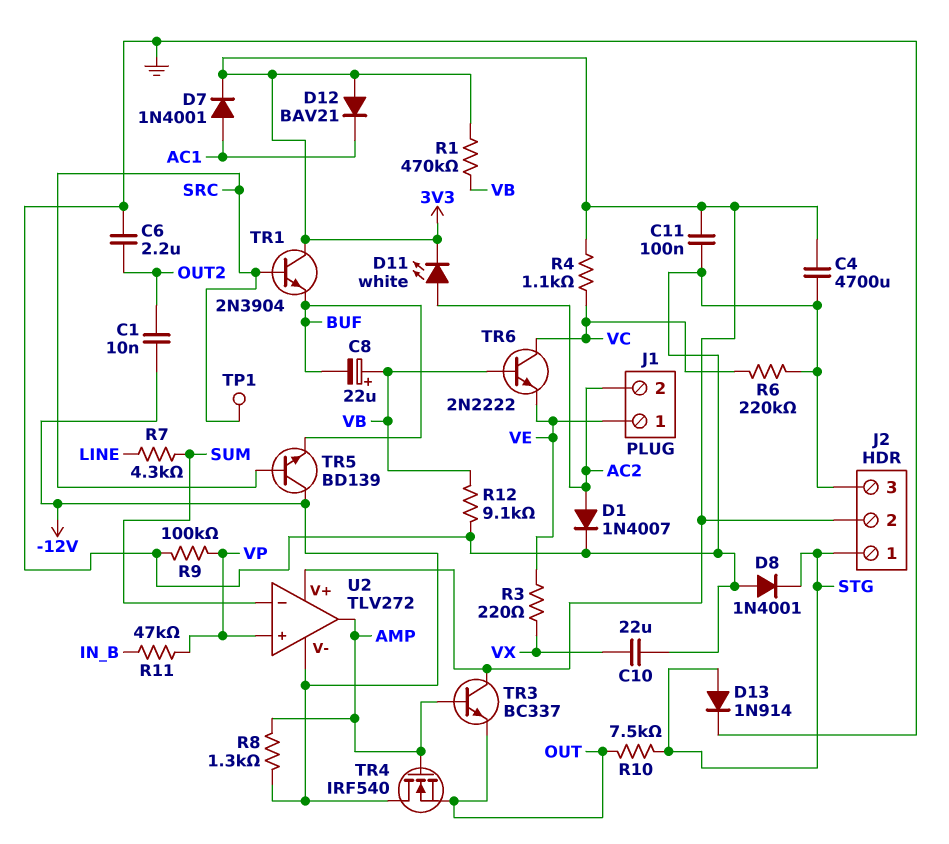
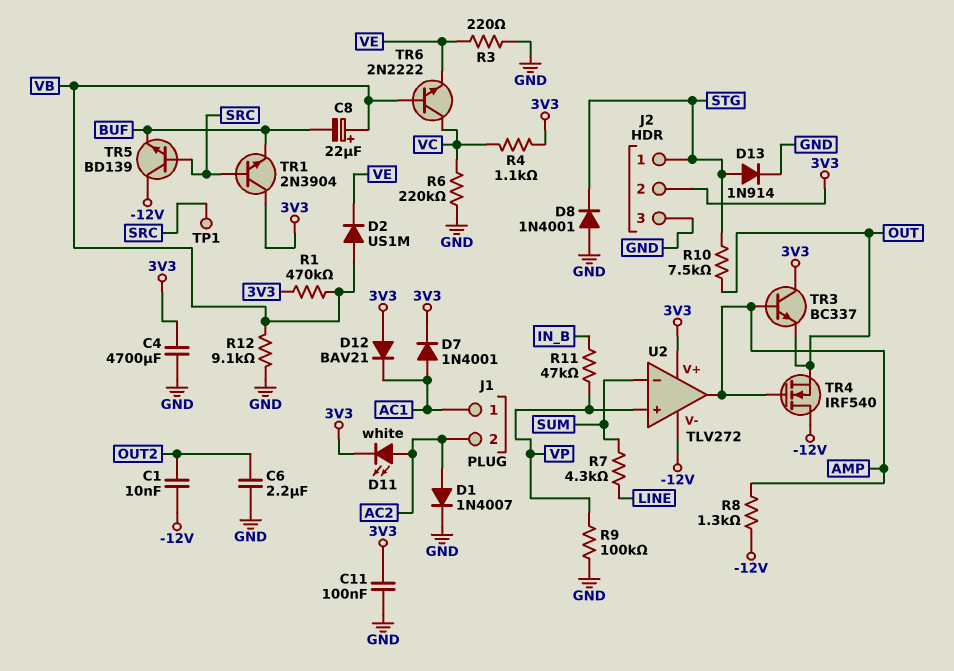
C10: 22uF (GND, VX) -> none
D2: none -> diode US1M (A VB, K VE)
J1 pin 1: VE -> AC1
R3: 220 (VE, VX) -> 220 (GND, VE)

